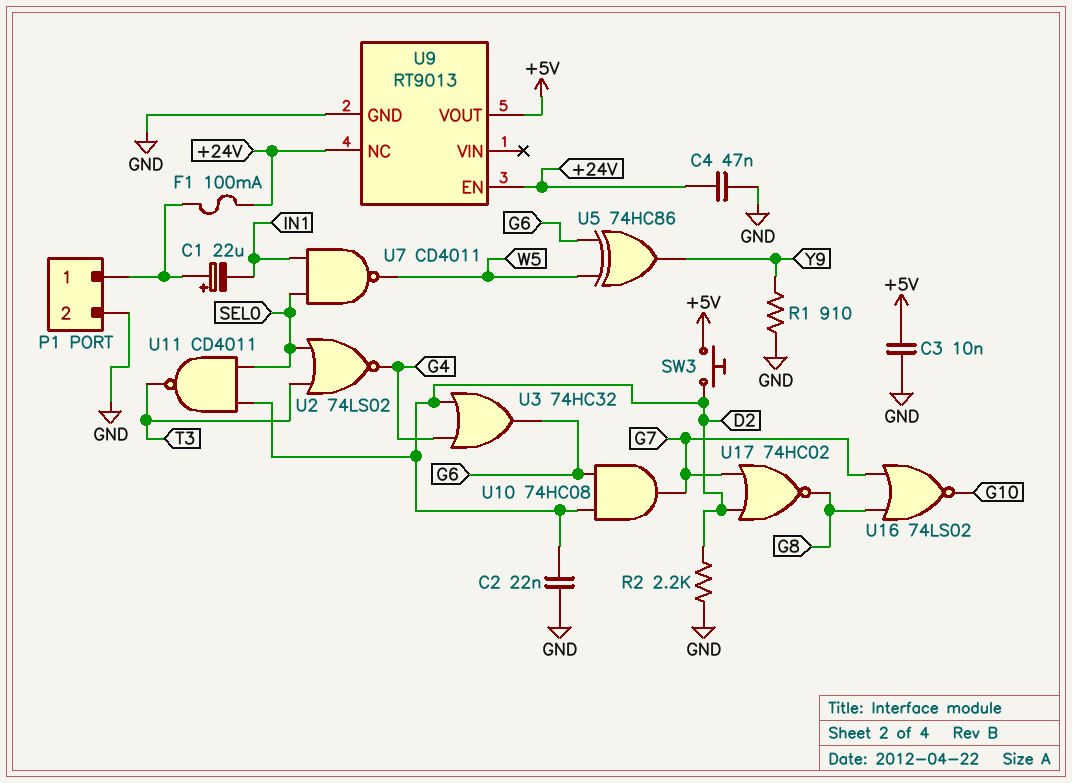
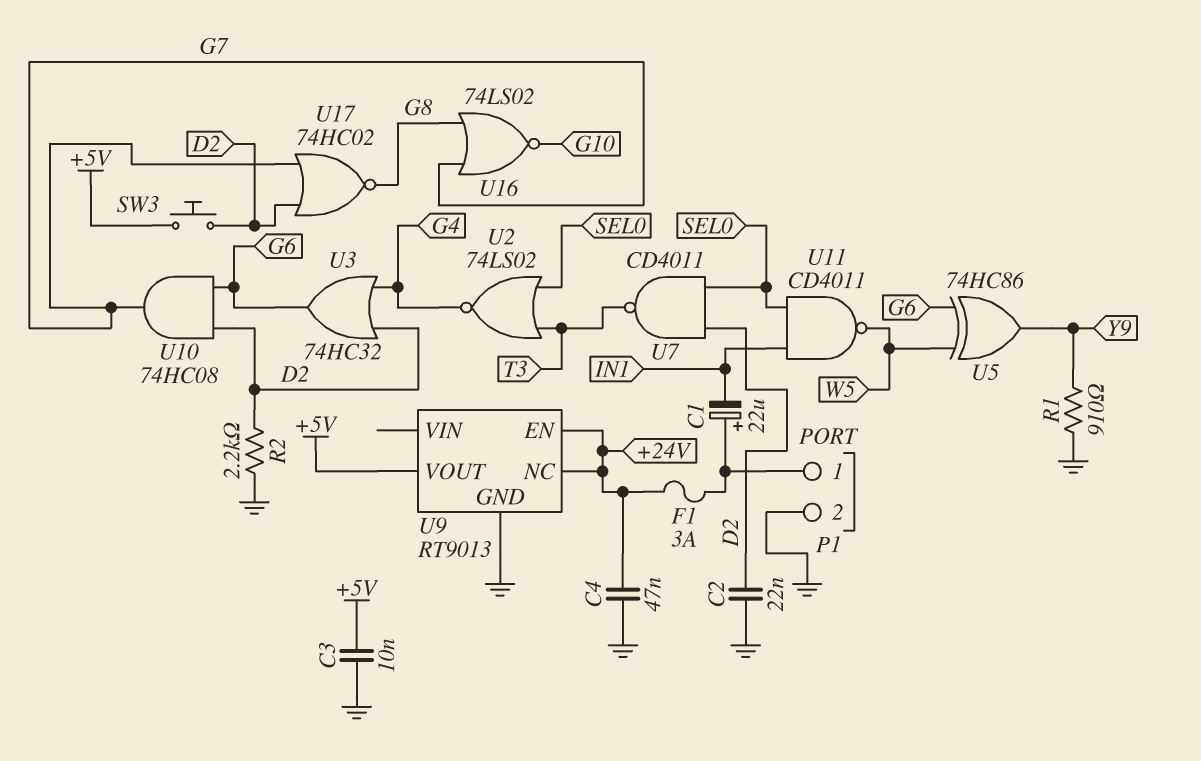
F1: 100mA (+24V, P1/1) -> 3A (+24V, P1/1)
U7: NAND CD4011 (in IN1, in SEL0, out W5) -> NAND CD4011 (in D2, in SEL0, out T3)
U11: NAND CD4011 (in D2, in SEL0, out T3) -> NAND CD4011 (in IN1, in SEL0, out W5)

